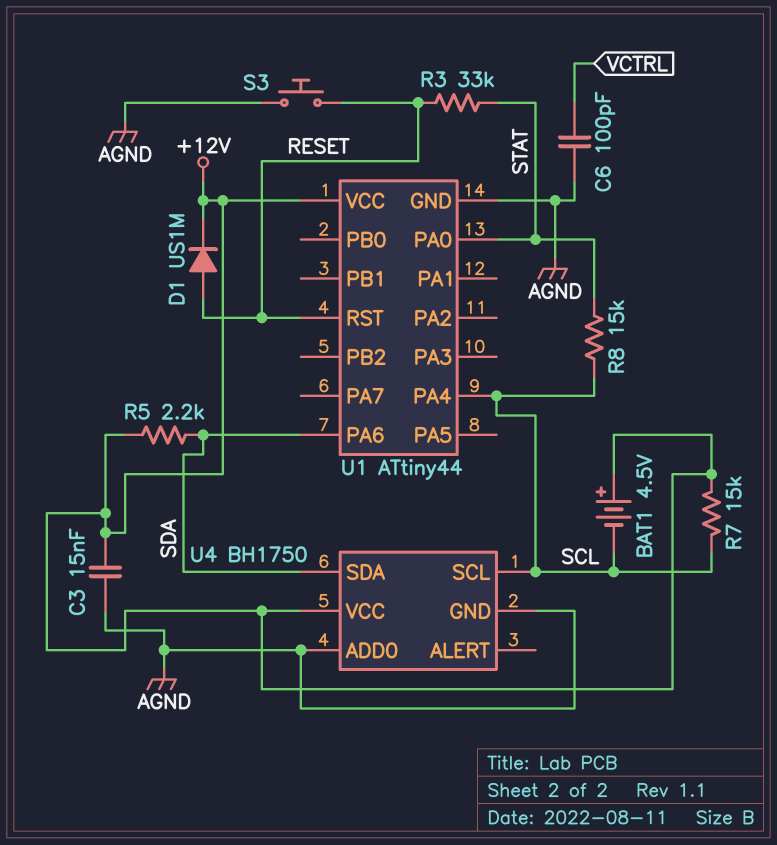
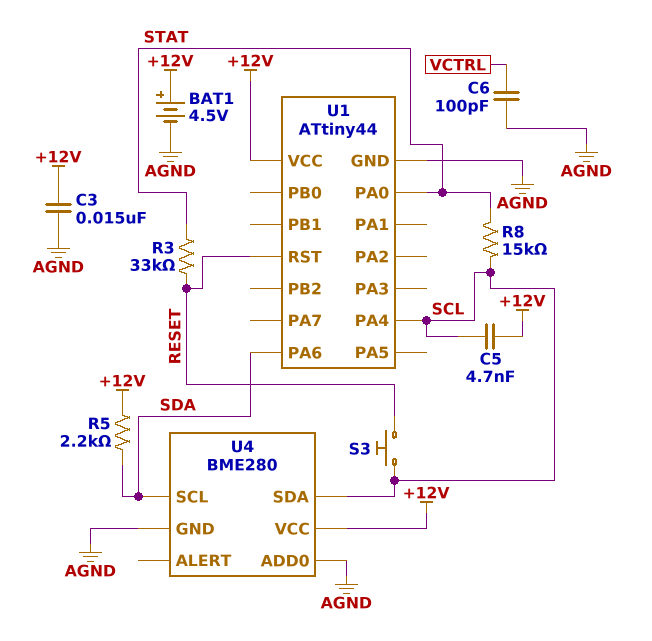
BAT1: 4.5V (plus +12V, minus SCL) -> 4.5V (plus +12V, minus AGND)
C5: none -> 4.7nF (+12V, SCL)
D1: diode US1M (A RESET, K +12V) -> none
R7: 15k (+12V, SCL) -> none
S3: button (AGND, RESET) -> button (RESET, SCL)
U4: BH1750 -> BME280
U4 pin SCL: SCL -> SDA
U4 pin SDA: SDA -> SCL

